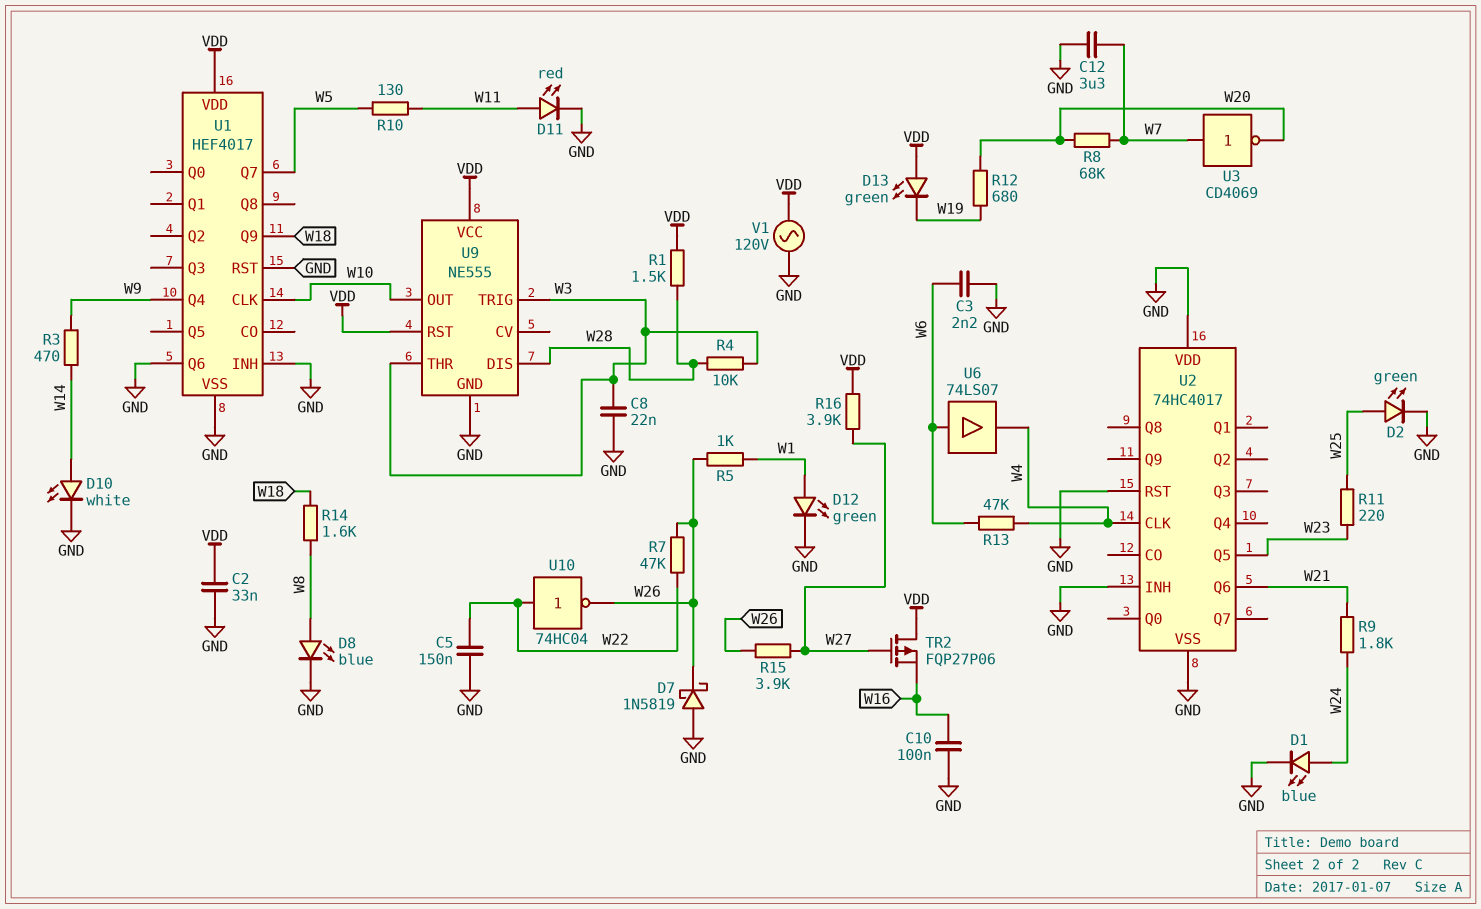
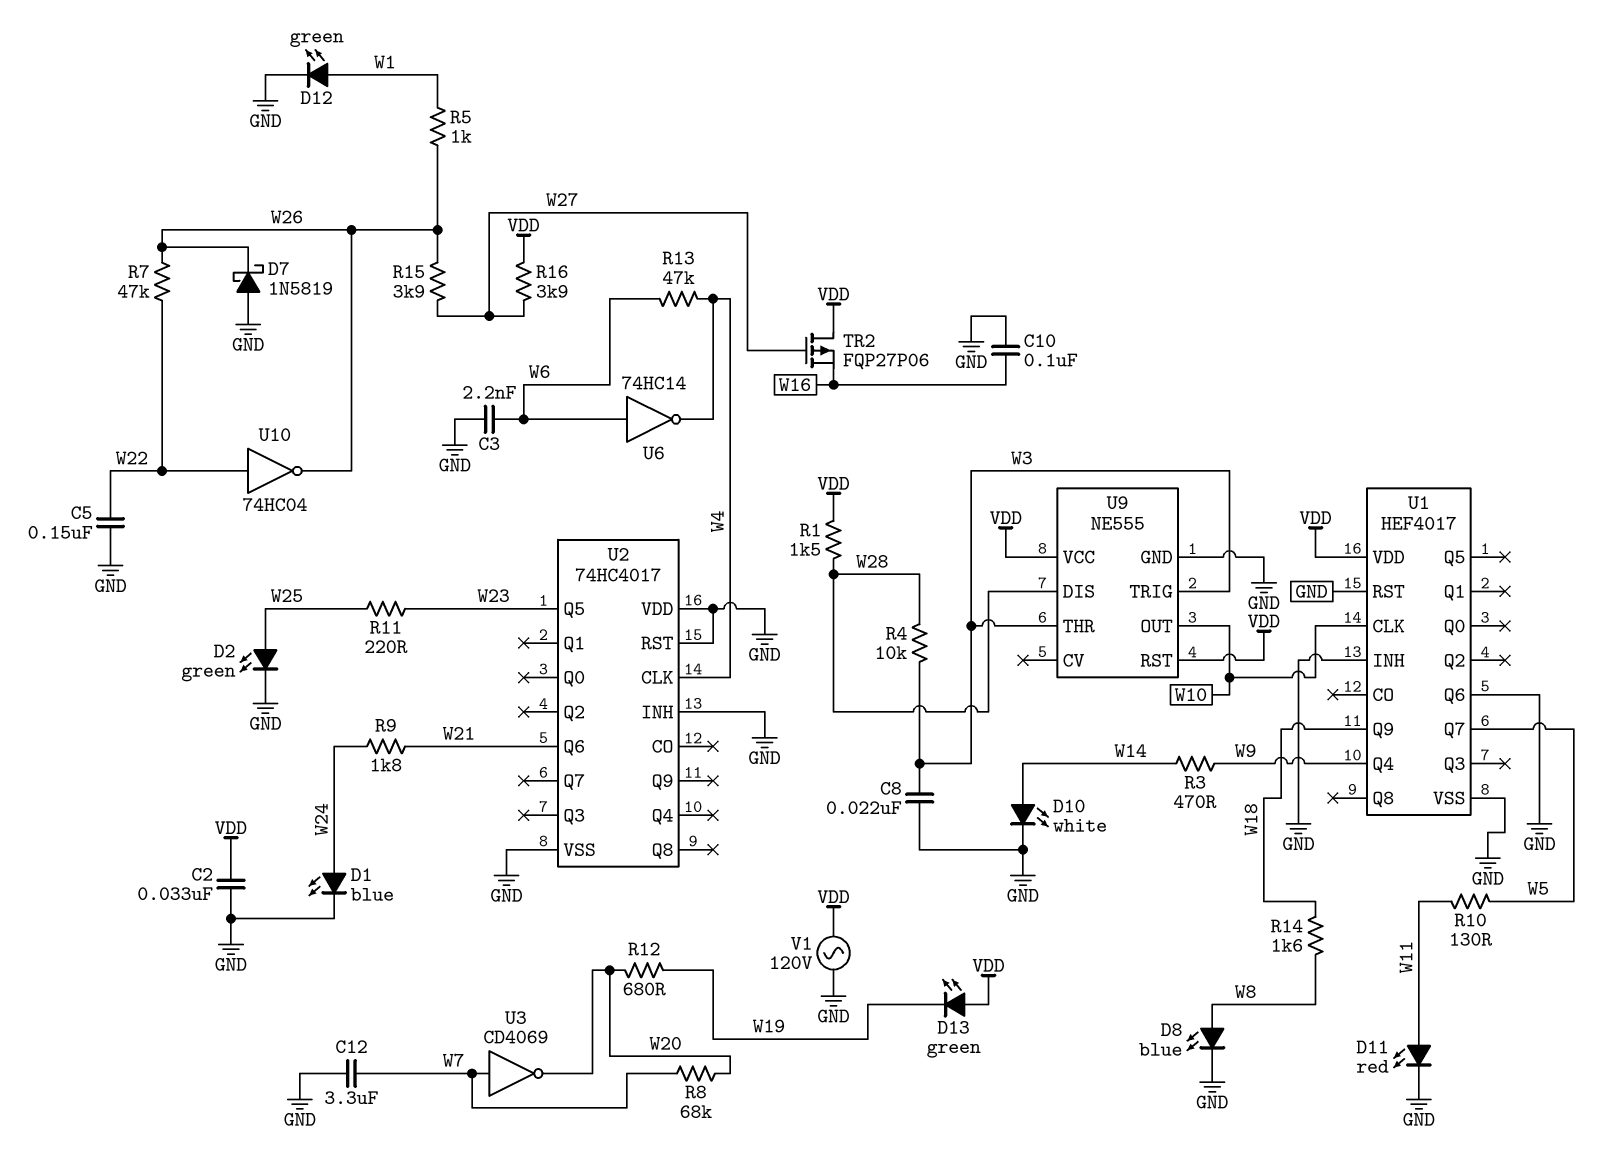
U6: buffer 74LS07 (in W6, out W4) -> NOT 74HC14 (in W6, out W4)

